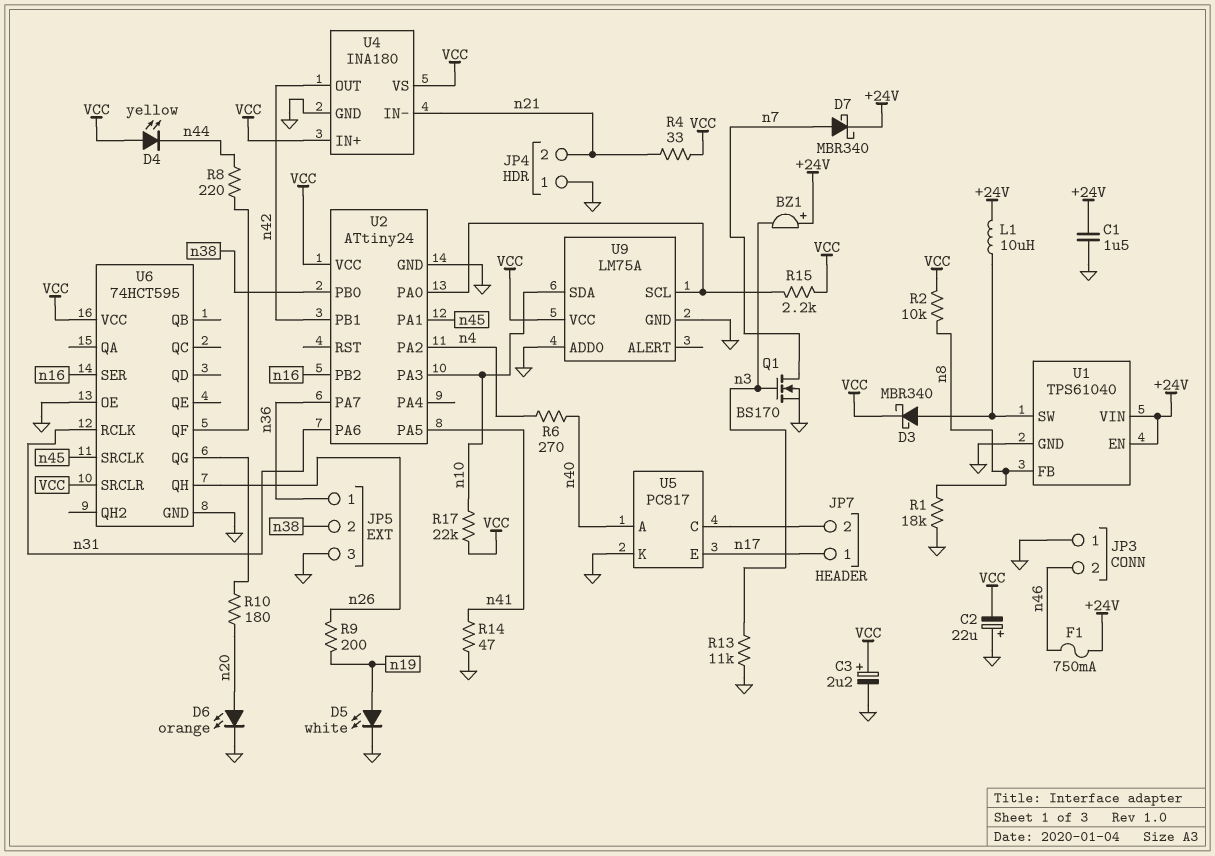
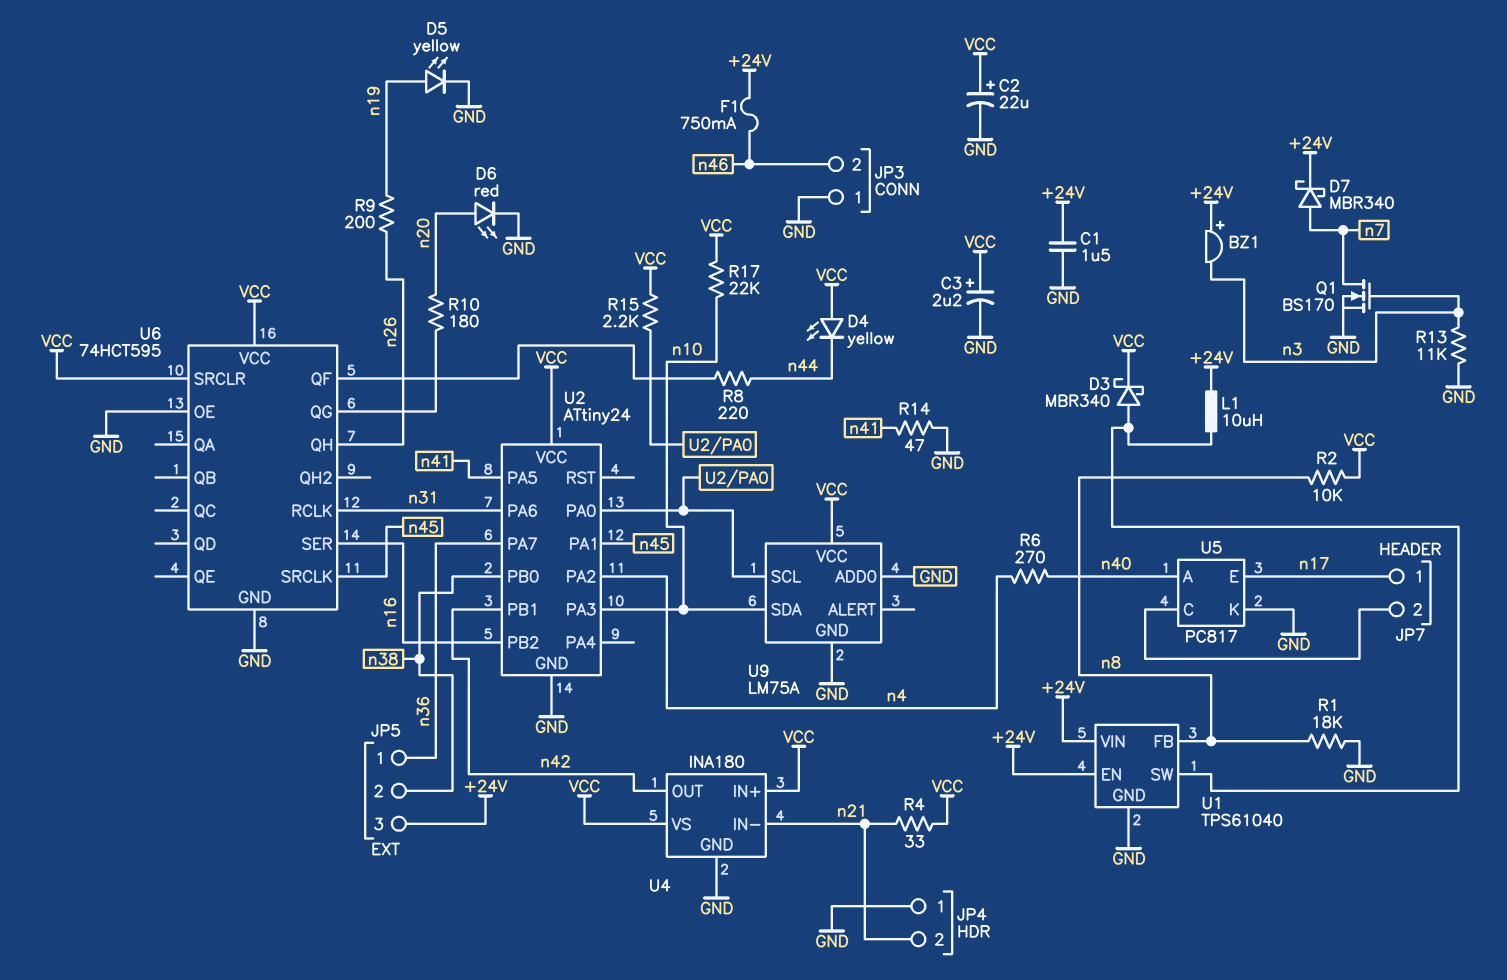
C2: 22uF (plus GND, minus VCC) -> 22uF (plus VCC, minus GND)
D5: LED white (A n19, K GND) -> LED yellow (A n19, K GND)
D6: LED orange (A n20, K GND) -> LED red (A n20, K GND)
JP5 pin 3: GND -> +24V

